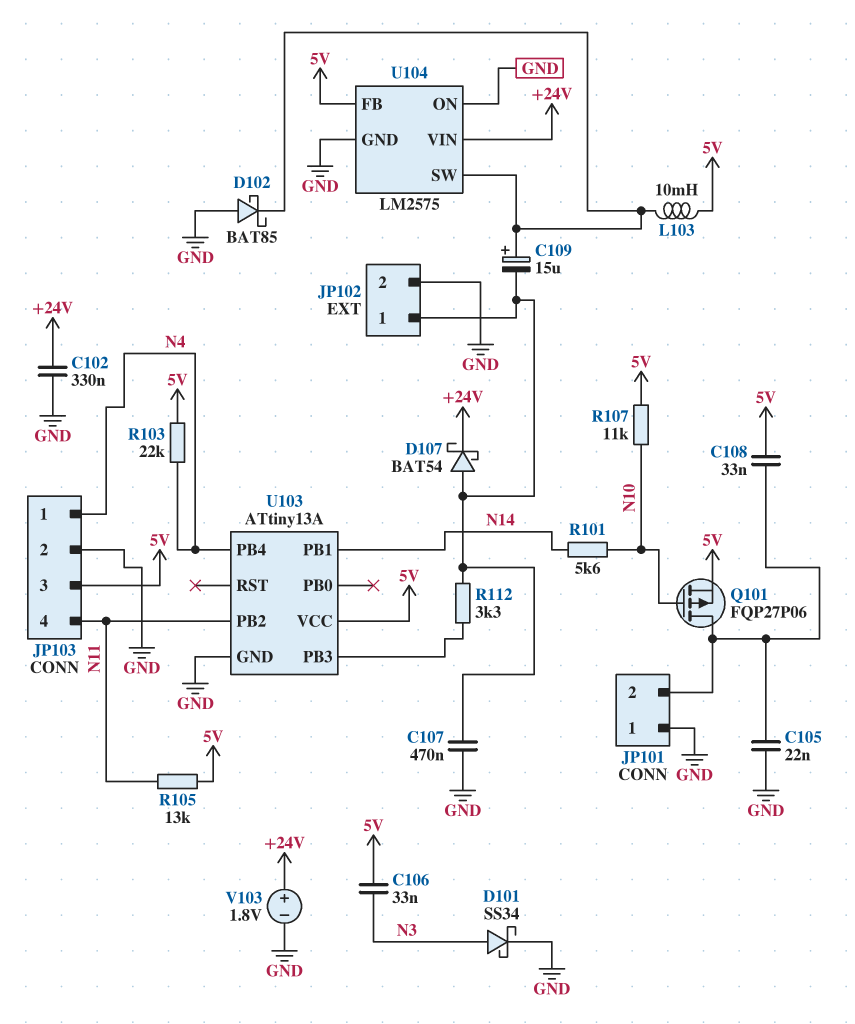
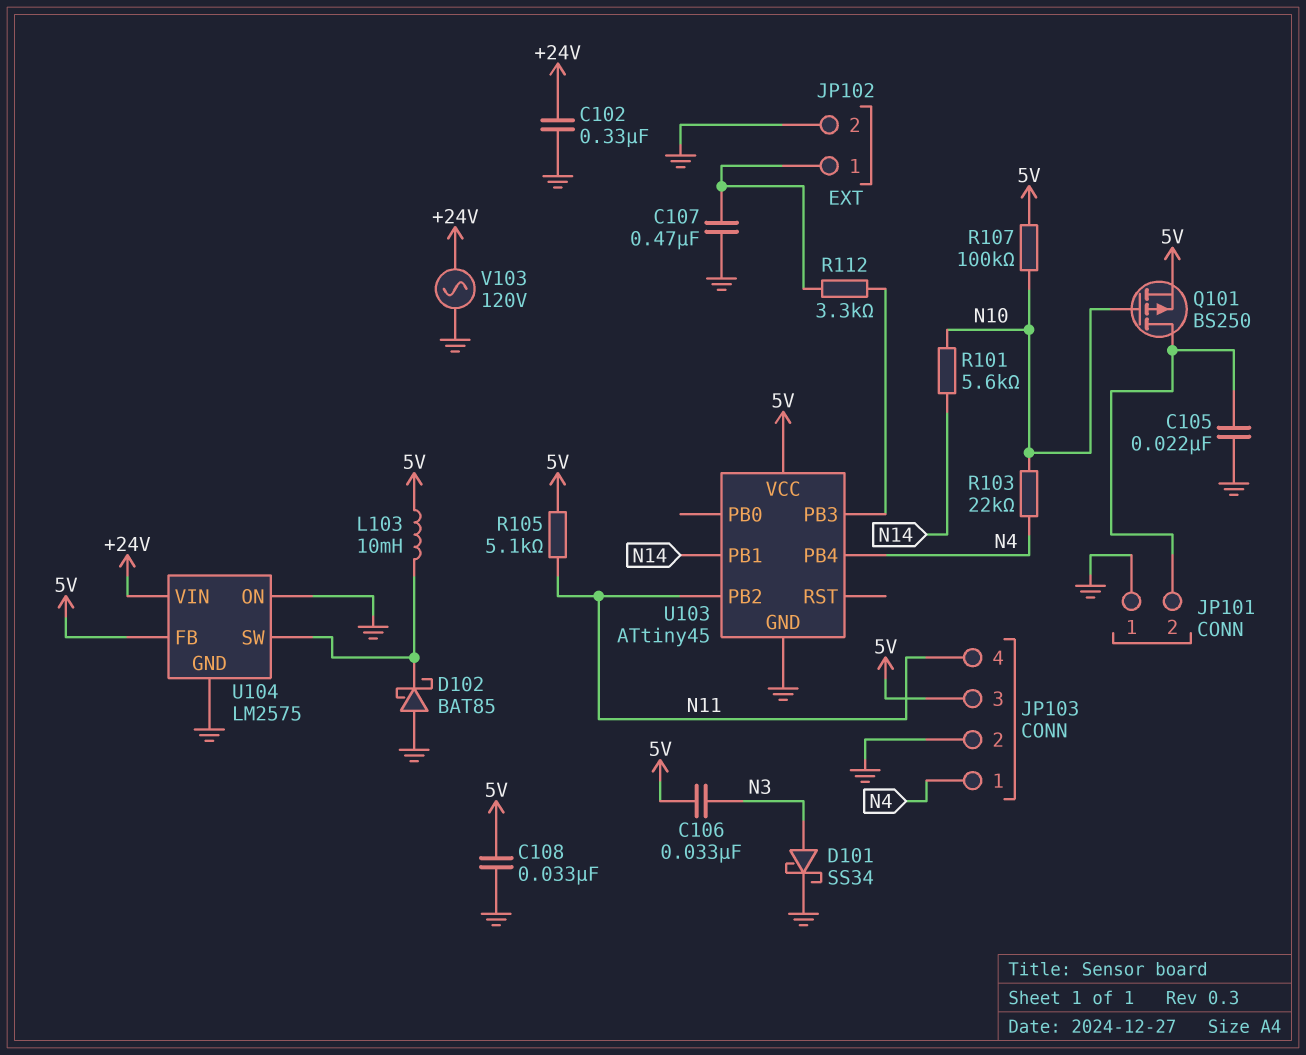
C108: 33nF (5V, JP101/2) -> 33nF (5V, GND)
C109: 15uF (plus U104/SW, minus JP102/1) -> none
D107: schottky BAT54 (A JP102/1, K +24V) -> none
Q101: PMOS FQP27P06 (G N10, D JP101/2, S 5V) -> PMOS BS250 (G N10, D JP101/2, S 5V)
R103: 22k (5V, N4) -> 22k (N4, N10)
R105: 13k (5V, N11) -> 5.1k (5V, N11)
R107: 11k (5V, N10) -> 100k (5V, N10)
U103: ATtiny13A -> ATtiny45
V103: 1.8V (plus +24V, minus GND) -> AC 120V (+24V, GND)

